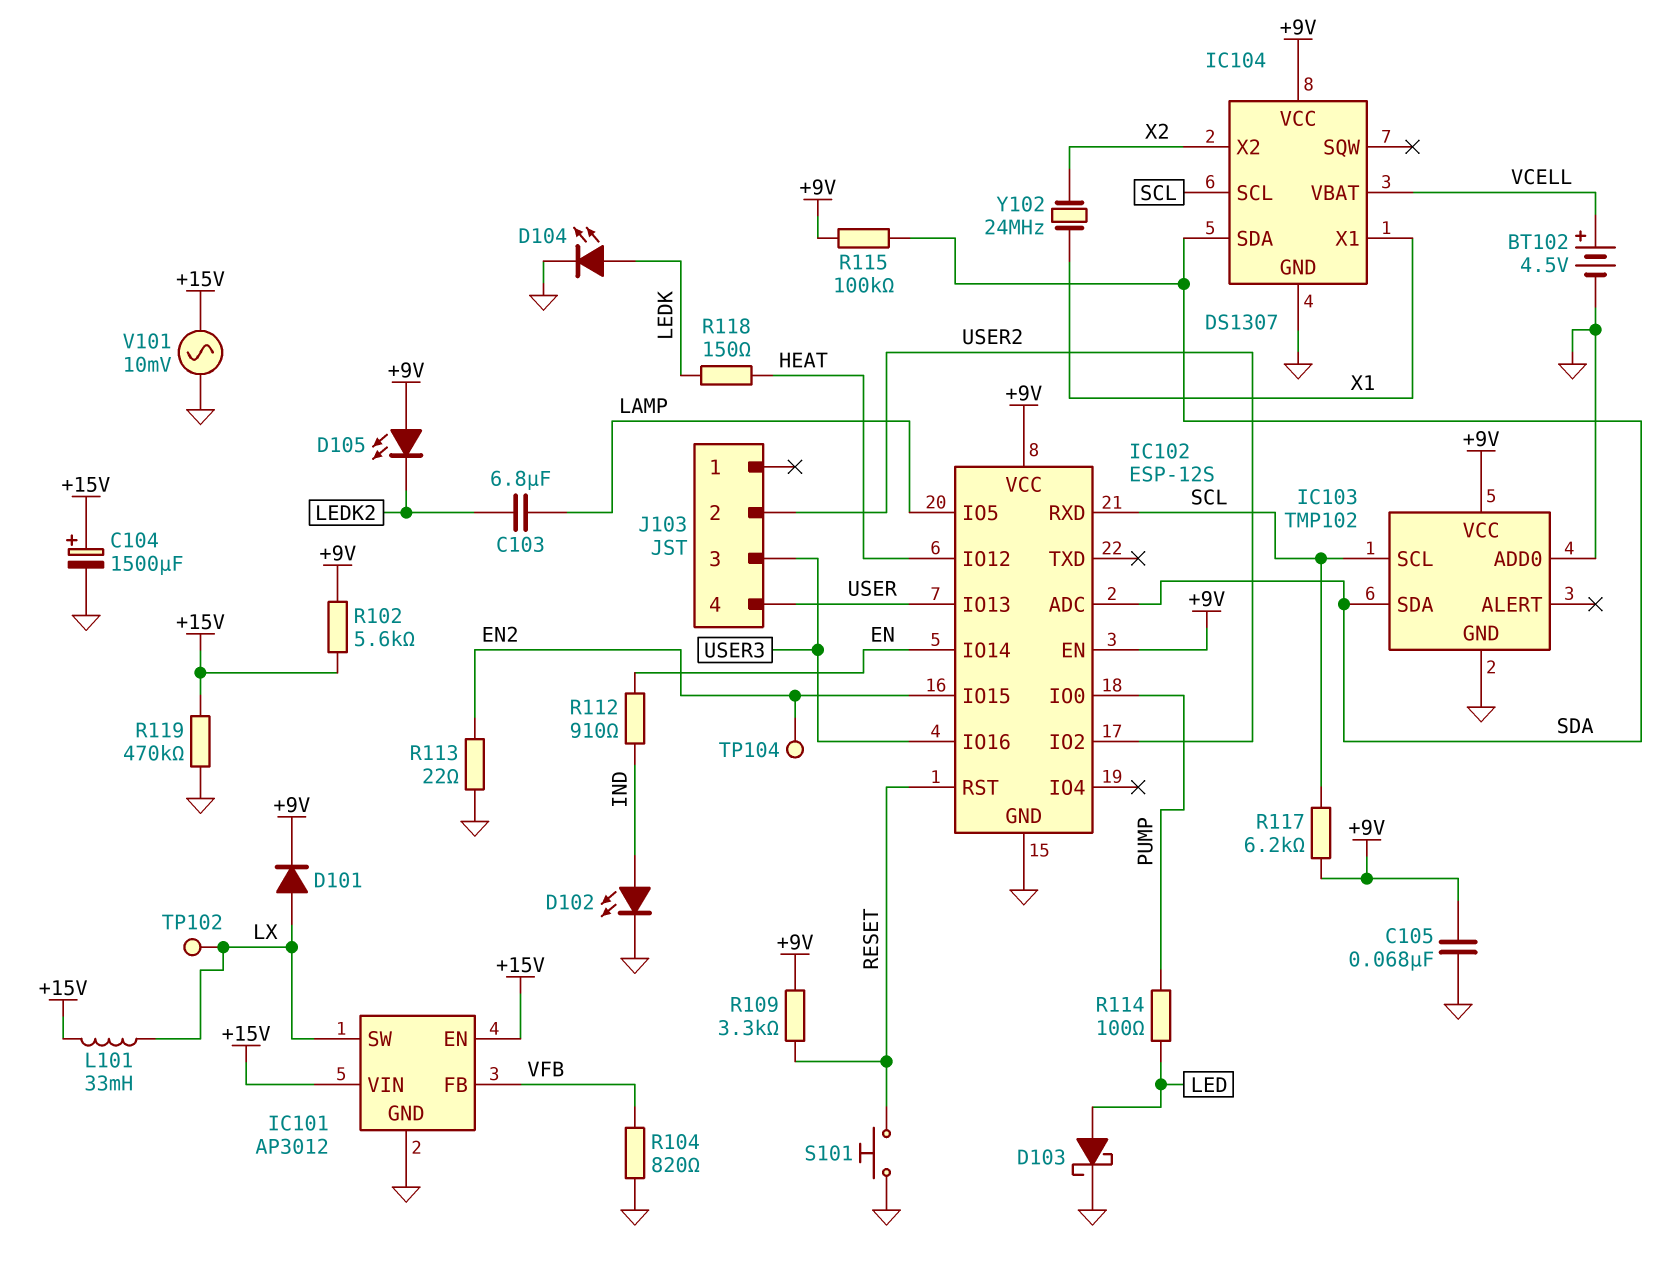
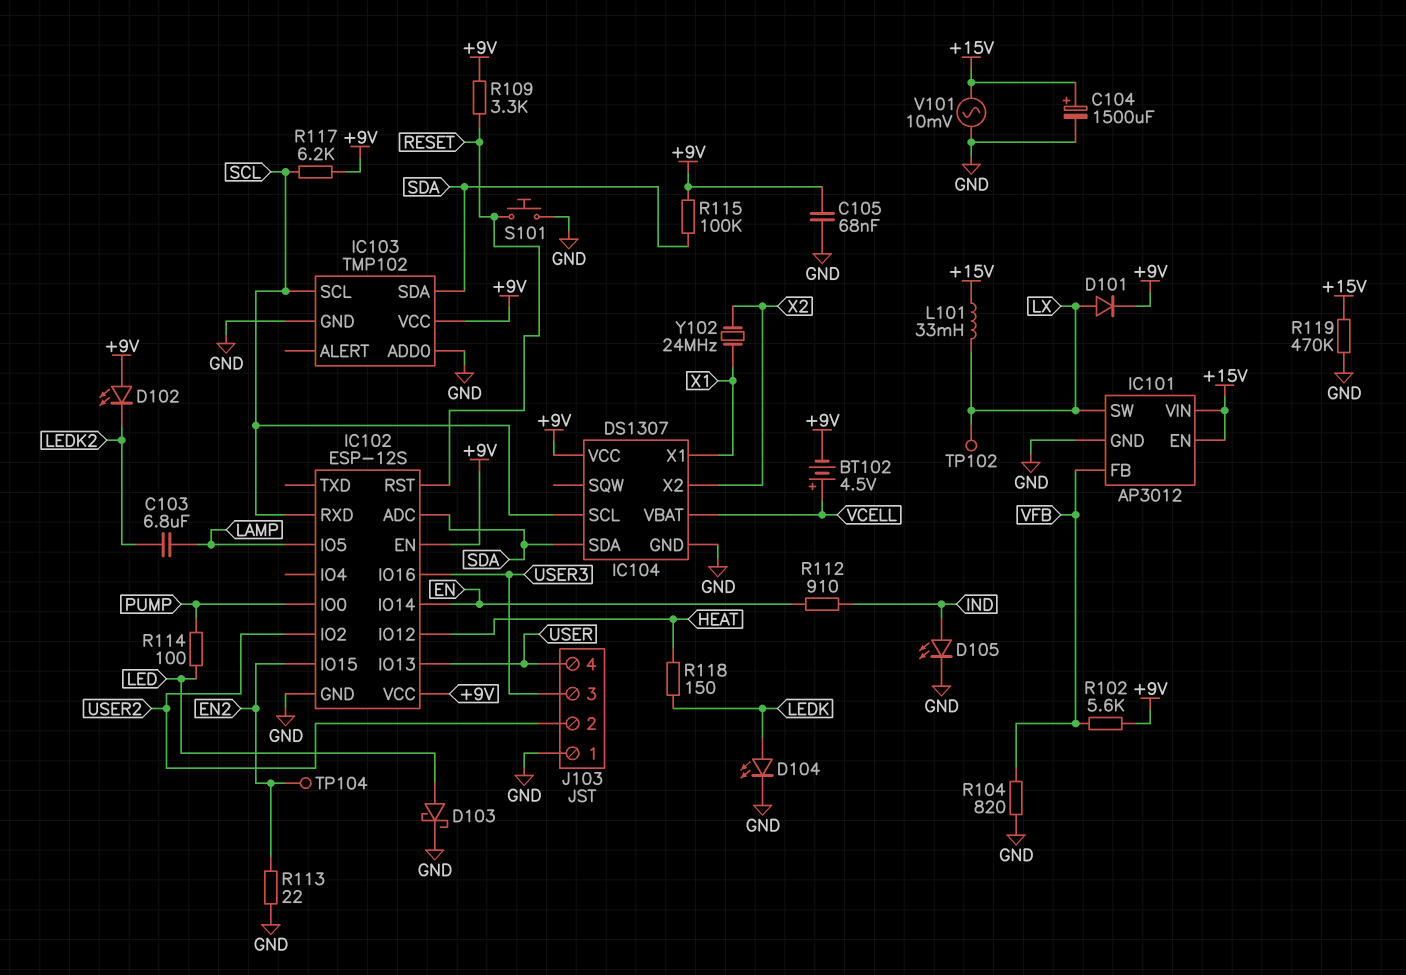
BT102: 4.5V (plus VCELL, minus GND) -> 4.5V (plus VCELL, minus +9V)
D102: LED (A IND, K GND) -> LED (A +9V, K LEDK2)
D105: LED (A +9V, K LEDK2) -> LED (A IND, K GND)
J103 pin 1: none -> GND
R102: 5.6k (+9V, +15V) -> 5.6k (+9V, VFB)

